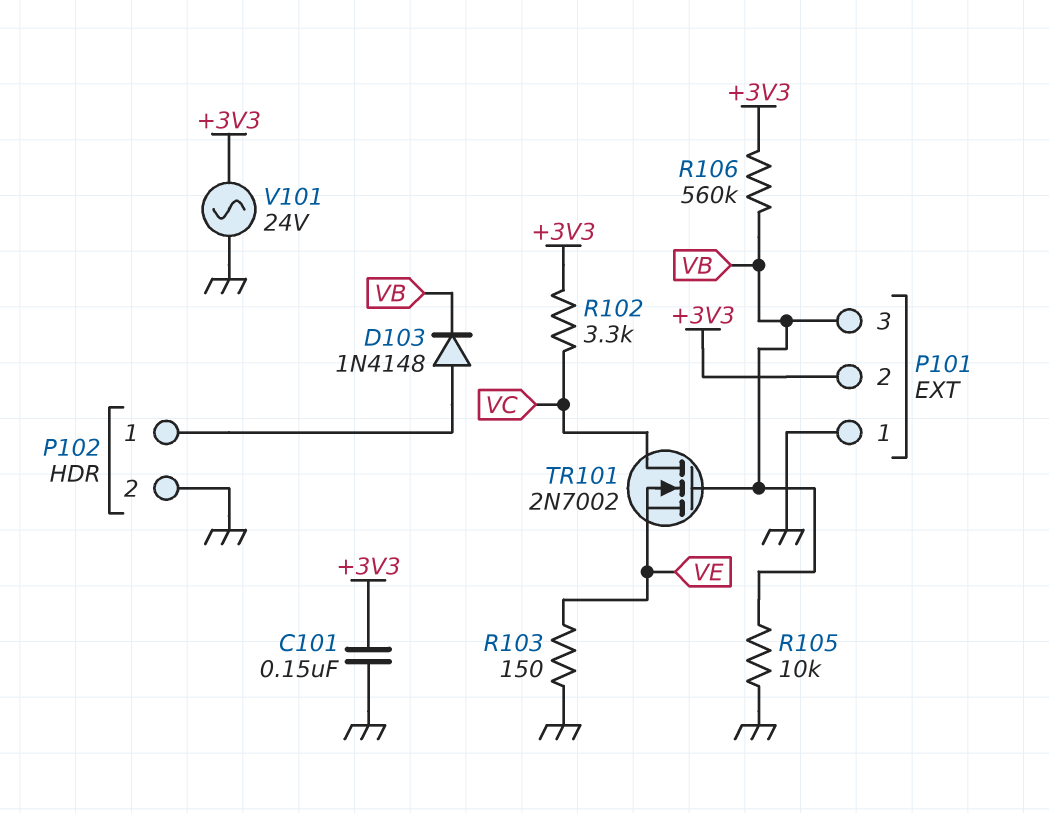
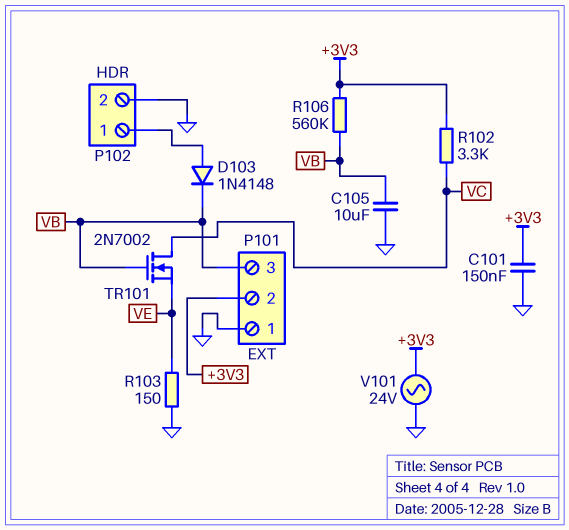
C105: none -> 10uF (GND, VB)
R105: 10k (GND, VB) -> none

